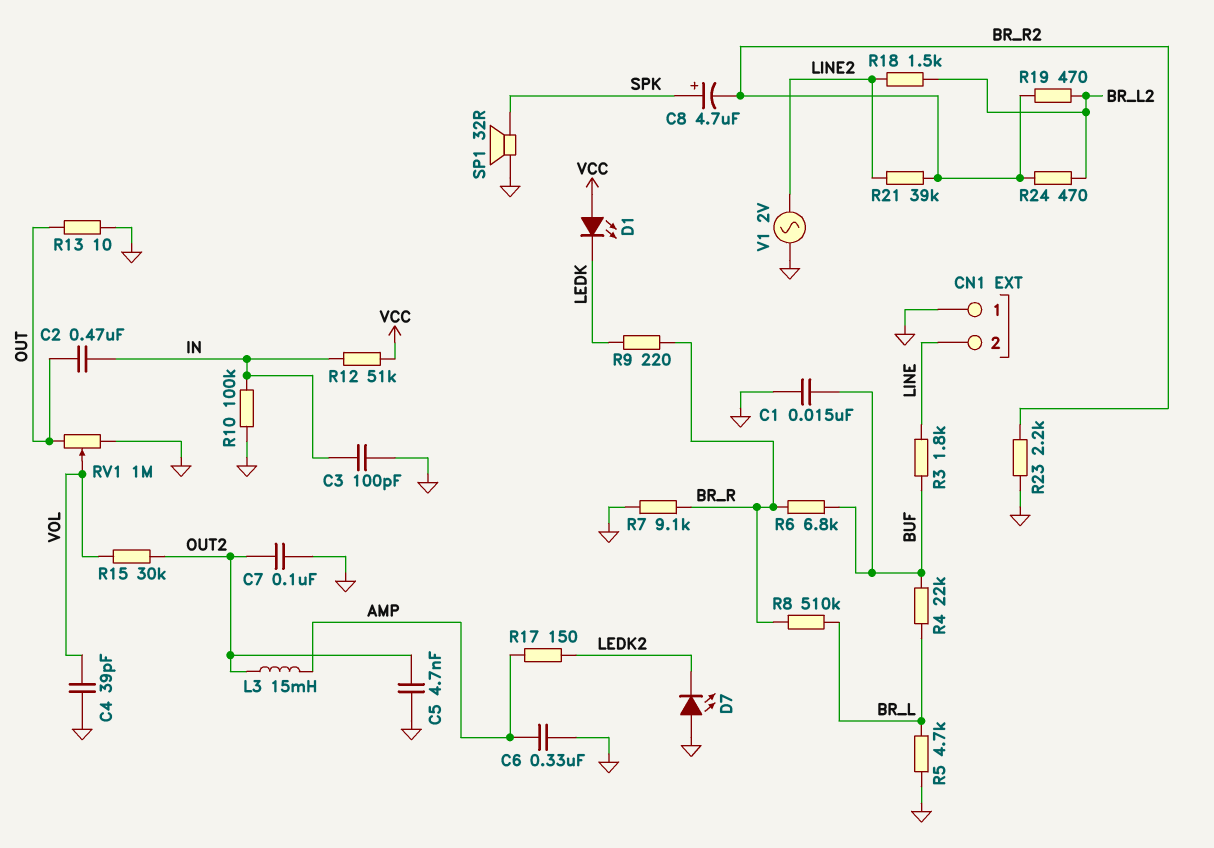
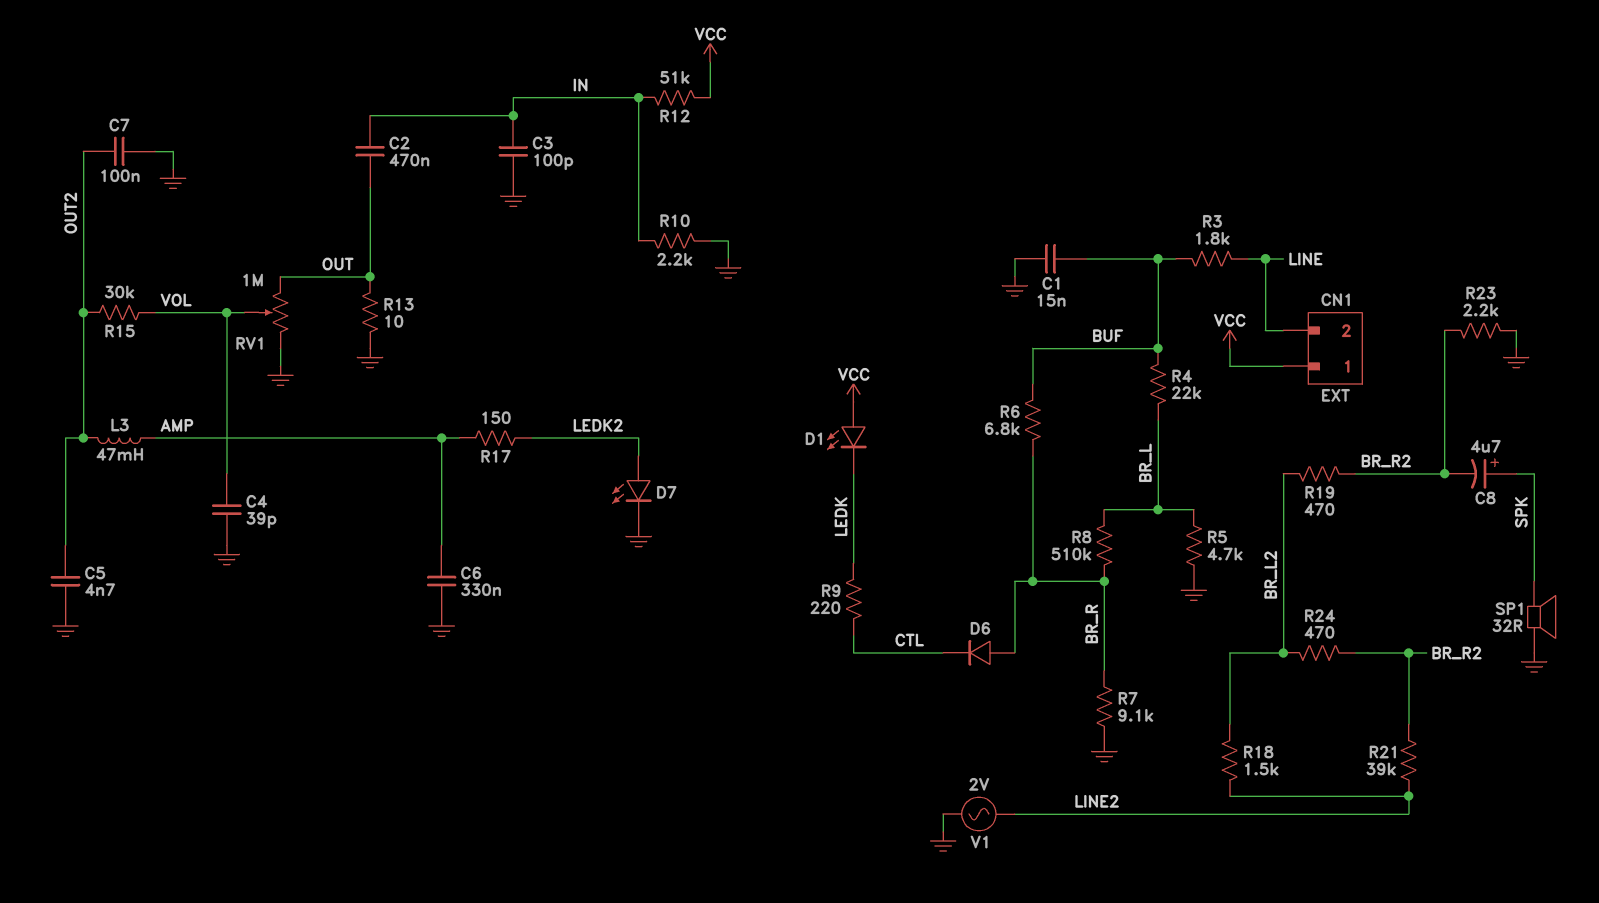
CN1 pin 1: GND -> VCC
D6: none -> diode (A BR_R, K CTL)
D7: LED (A GND, K LEDK2) -> LED (A LEDK2, K GND)
L3: 15mH (AMP, OUT2) -> 47mH (AMP, OUT2)
R9: 220 (BR_R, LEDK) -> 220 (CTL, LEDK)
R10: 100k (GND, IN) -> 2.2k (GND, IN)

